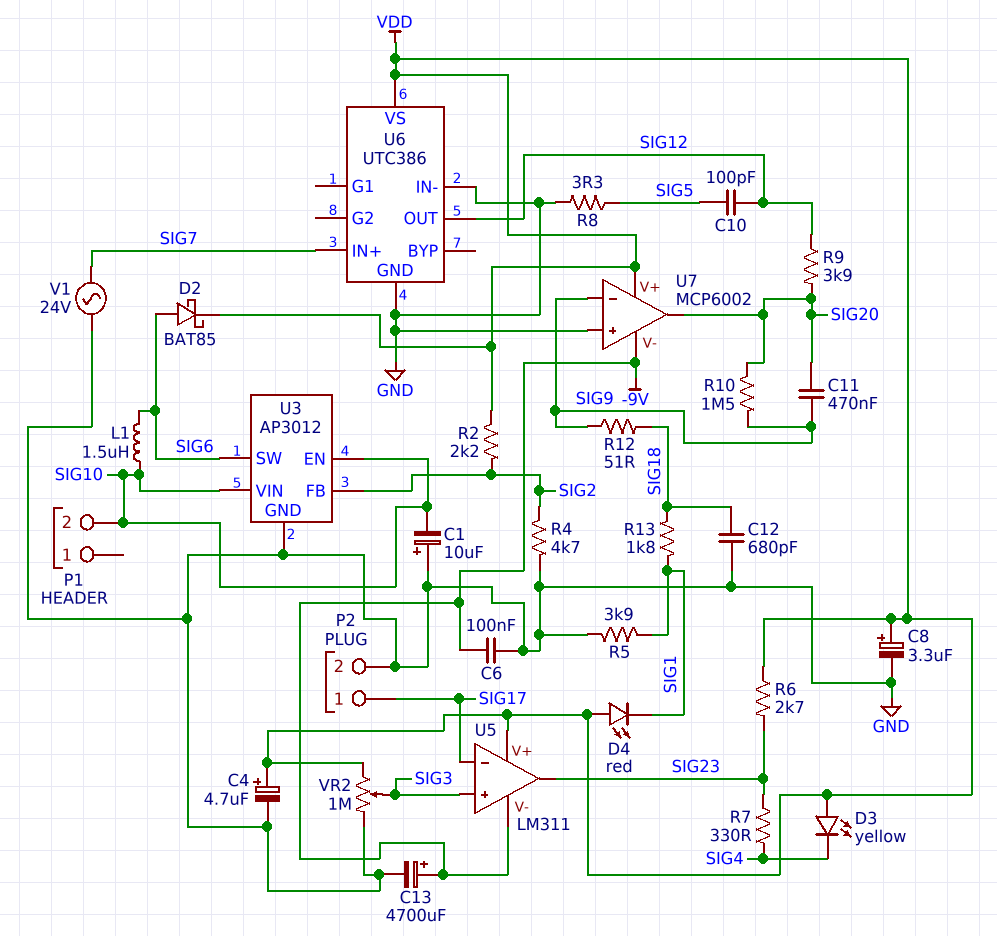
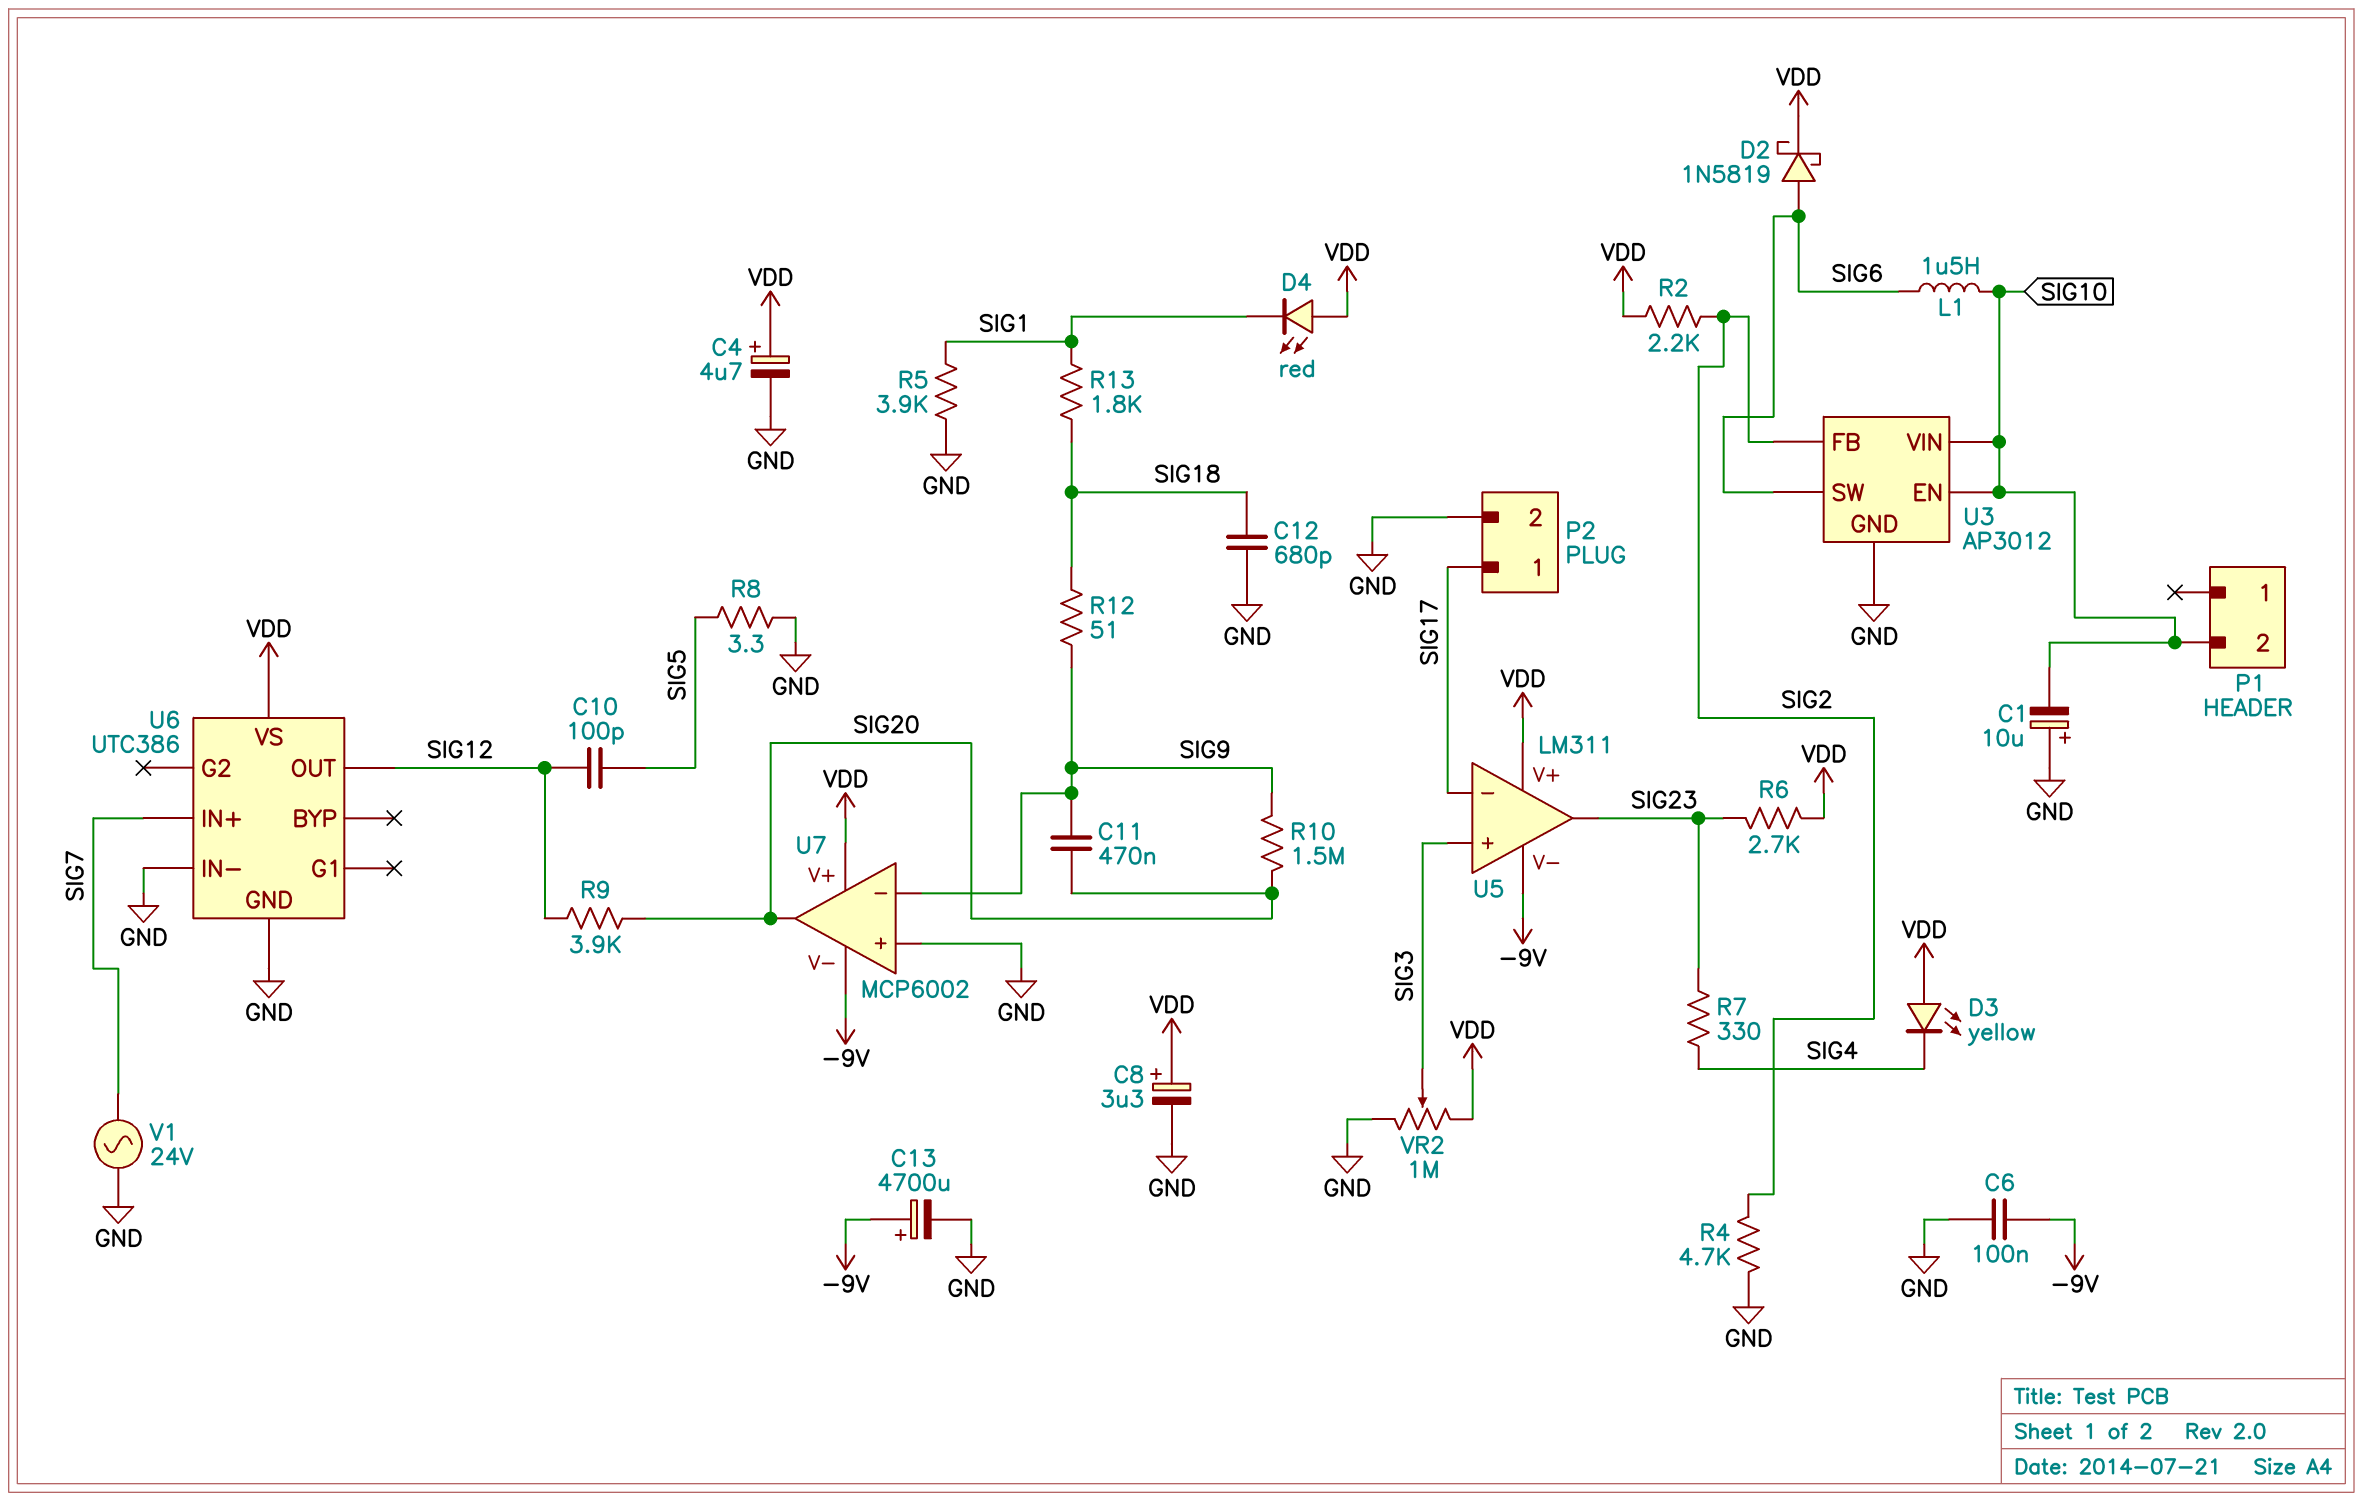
D2: schottky BAT85 (A SIG6, K VDD) -> schottky 1N5819 (A SIG6, K VDD)

